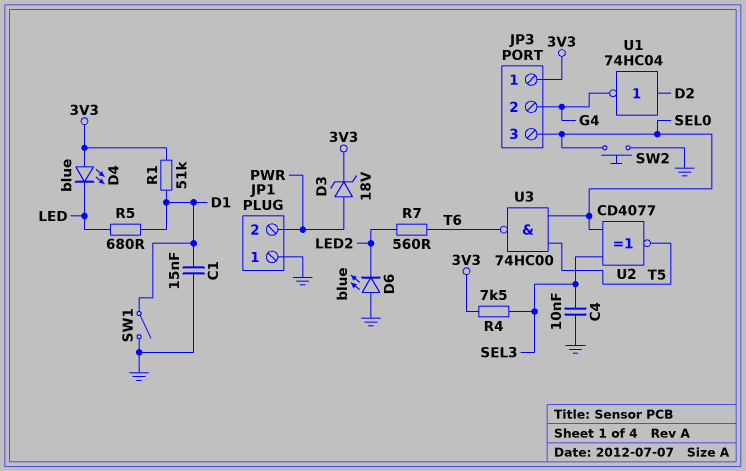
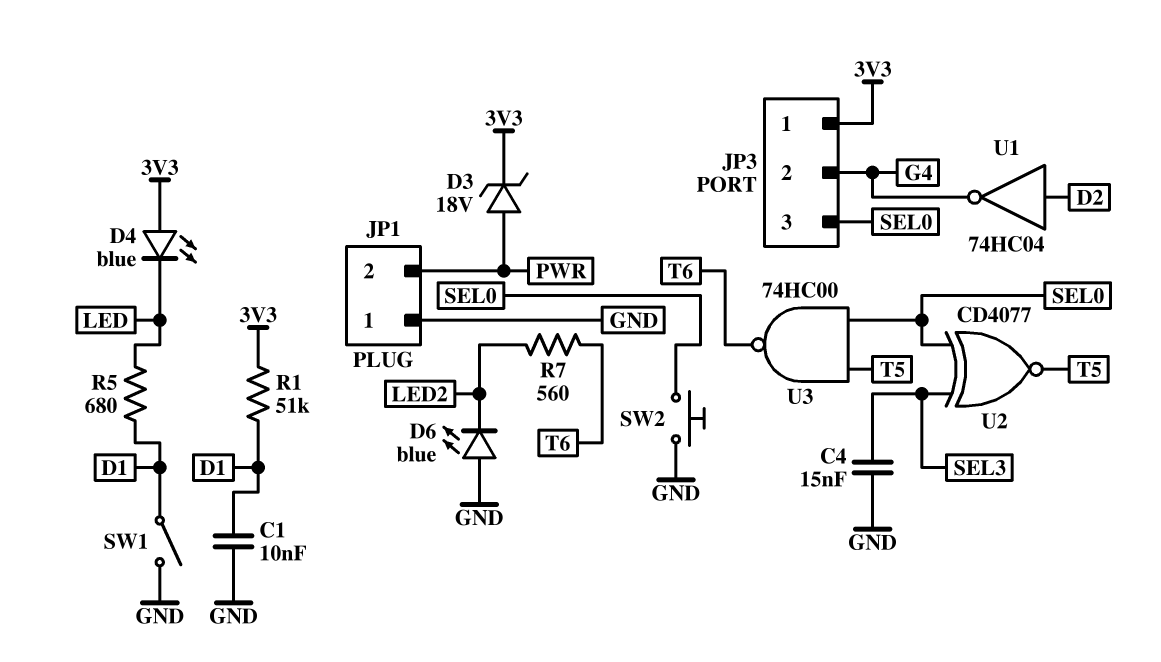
C1: 15nF (D1, GND) -> 10nF (D1, GND)
C4: 10nF (GND, SEL3) -> 15nF (GND, SEL3)
R4: 7.5k (3V3, SEL3) -> none

